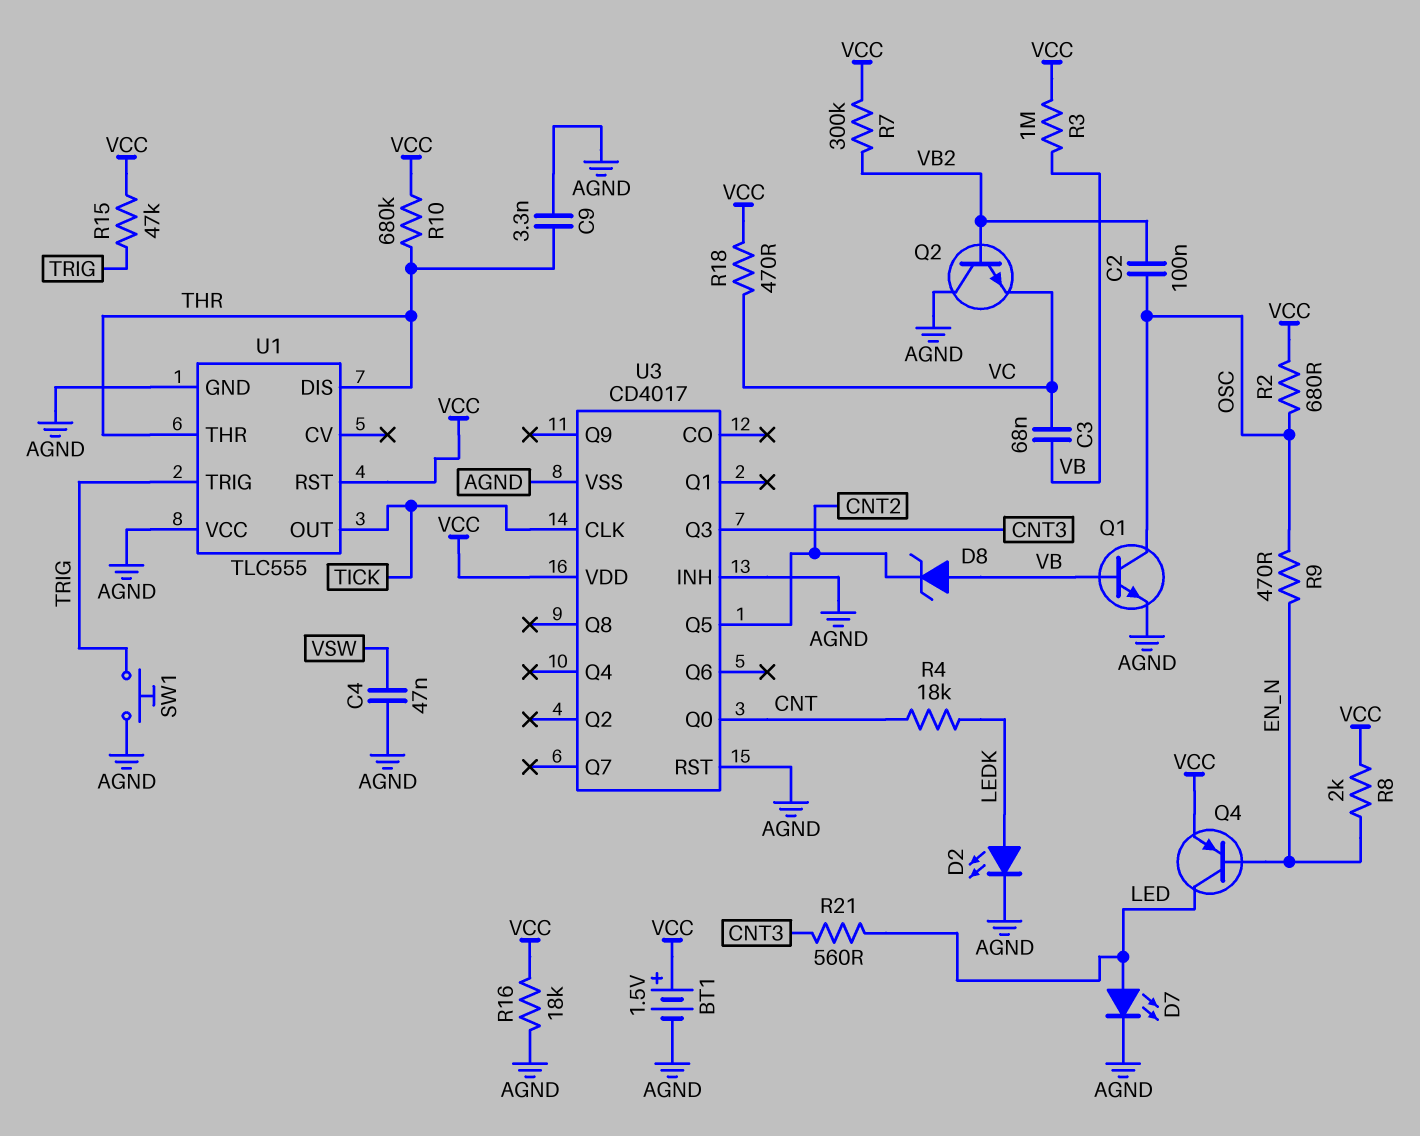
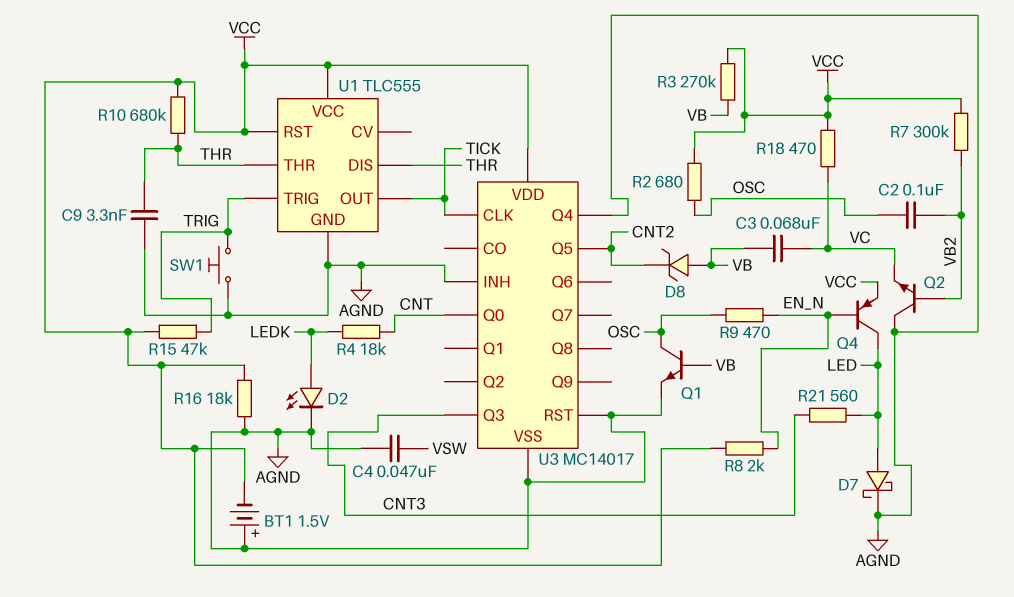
BT1: 1.5V (plus VCC, minus AGND) -> 1.5V (plus AGND, minus VCC)
D7: LED (A LED, K AGND) -> schottky (A LED, K AGND)
R3: 1M (VB, VCC) -> 270k (VB, VCC)
U1 pin VCC: AGND -> VCC
U3: CD4017 -> MC14017
U3 pin Q4: none -> AGND

